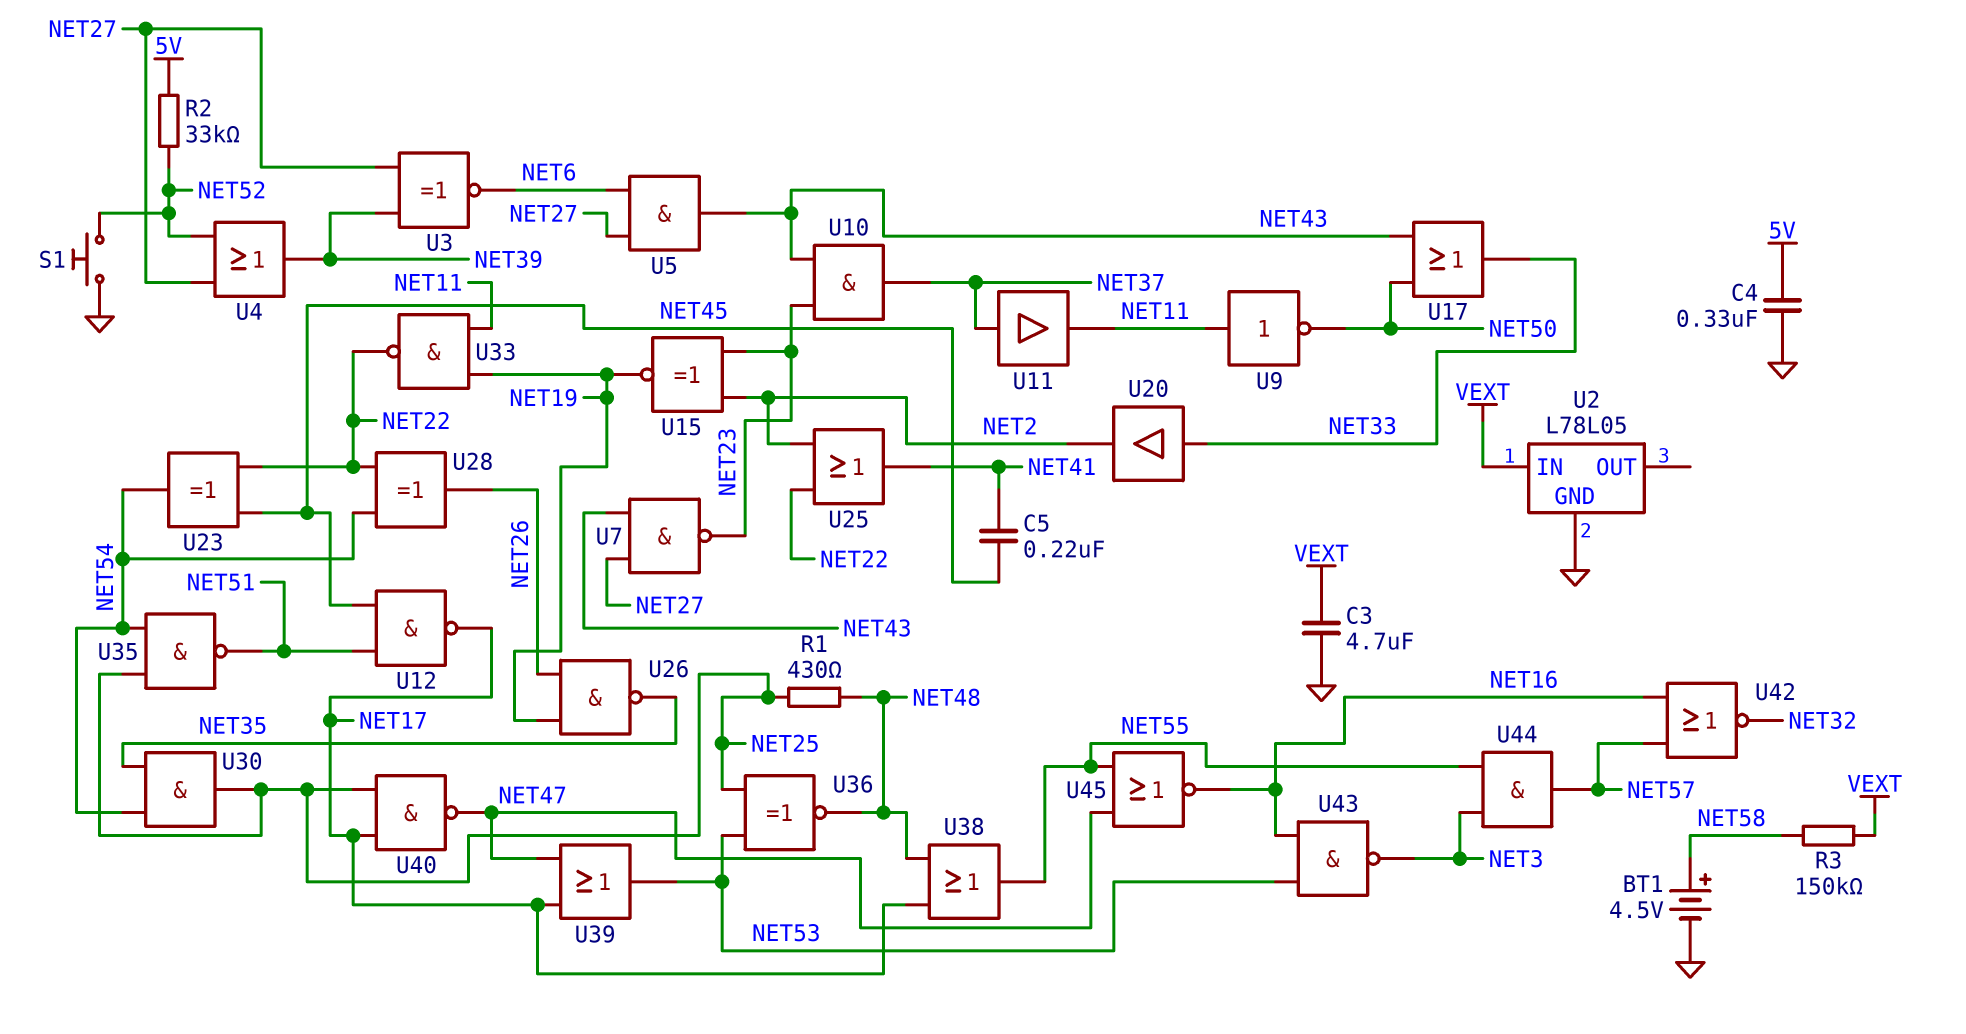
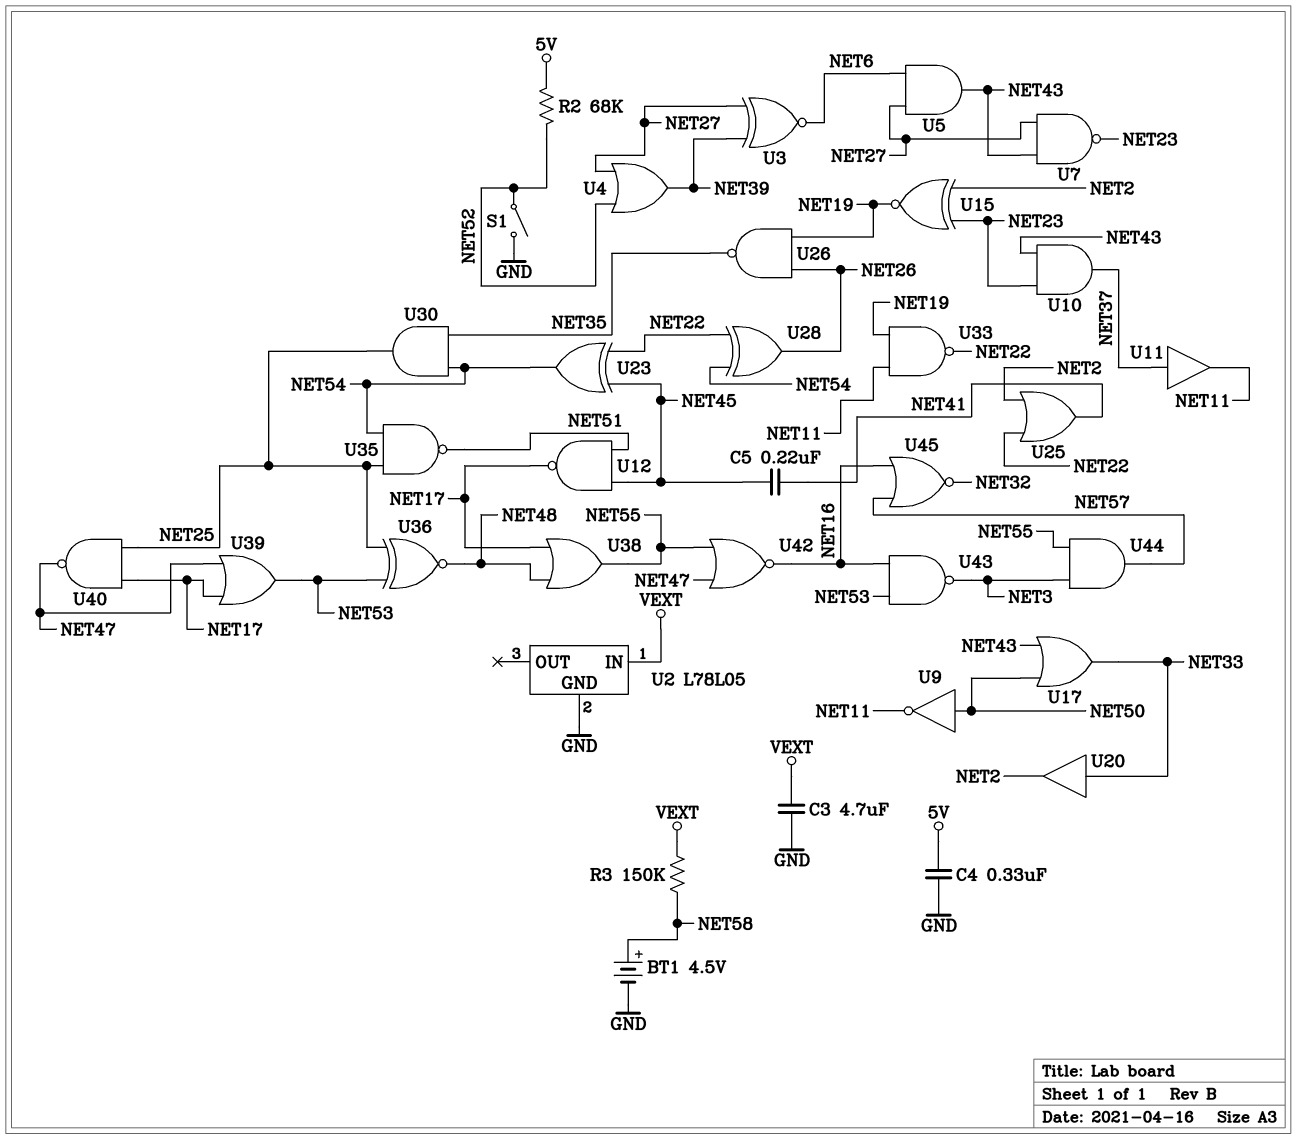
R1: 430 (NET25, NET48) -> none
R2: 33k (5V, NET52) -> 68k (5V, NET52)
S1: button (GND, NET52) -> switch (GND, NET52)
U9: NOT (in NET11, out NET50) -> NOT (in NET50, out NET11)
U42: NOR (in NET16, in NET57, out NET32) -> NOR (in NET47, in NET55, out NET16)
U45: NOR (in NET47, in NET55, out NET16) -> NOR (in NET16, in NET57, out NET32)

